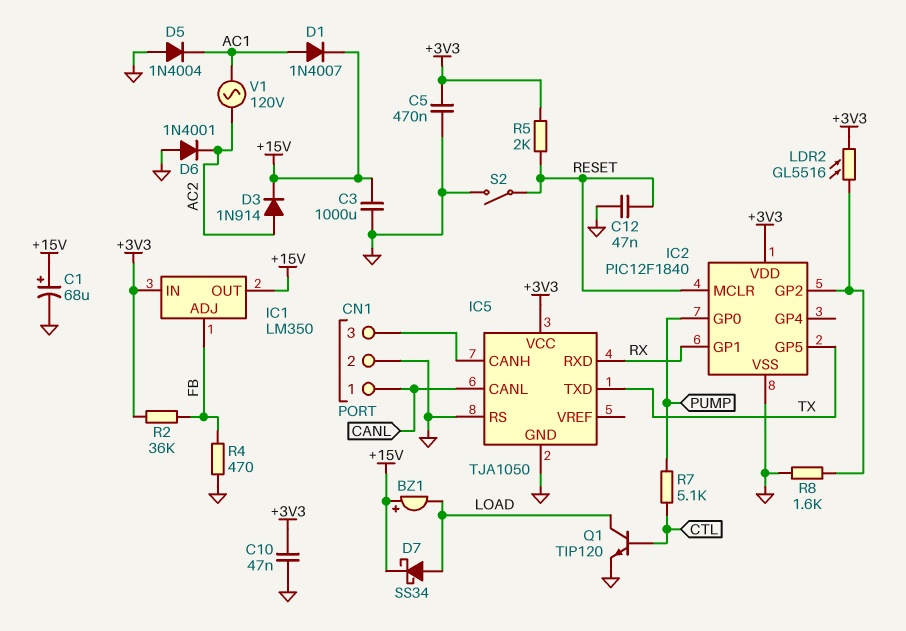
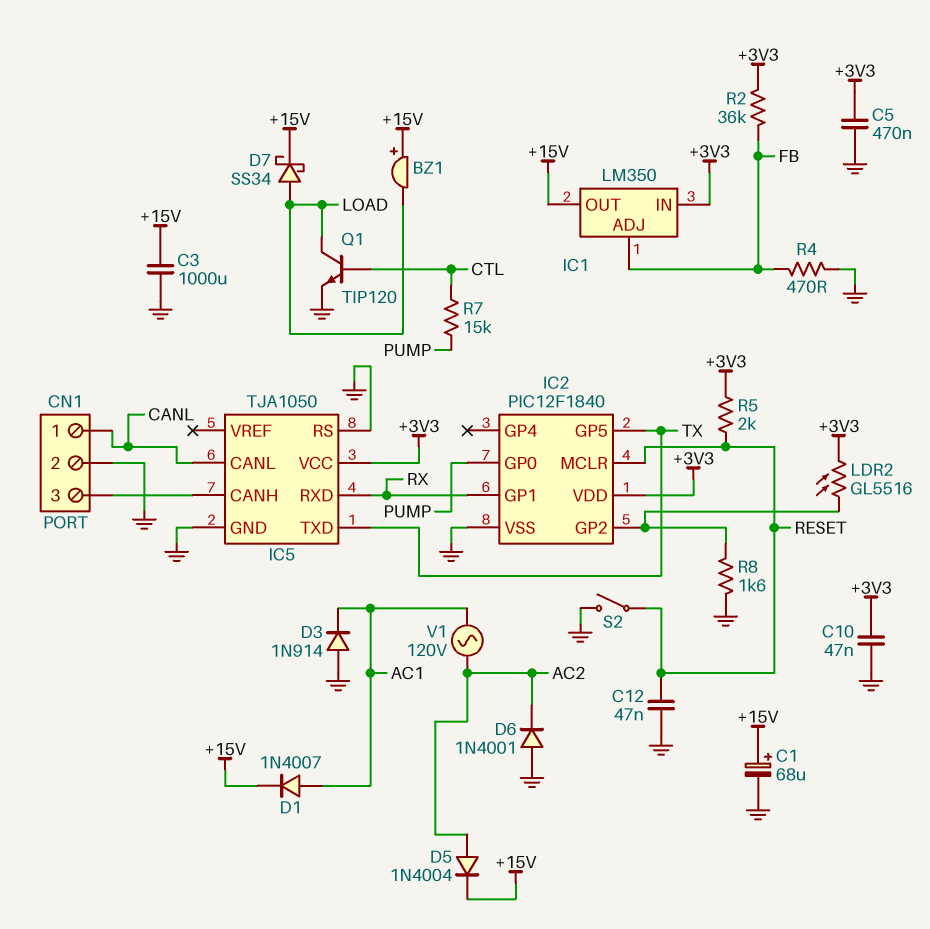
D3: diode 1N914 (A AC2, K +15V) -> diode 1N914 (A GND, K AC1)
D5: diode 1N4004 (A GND, K AC1) -> diode 1N4004 (A AC2, K +15V)
R7: 5.1k (CTL, PUMP) -> 15k (CTL, PUMP)

